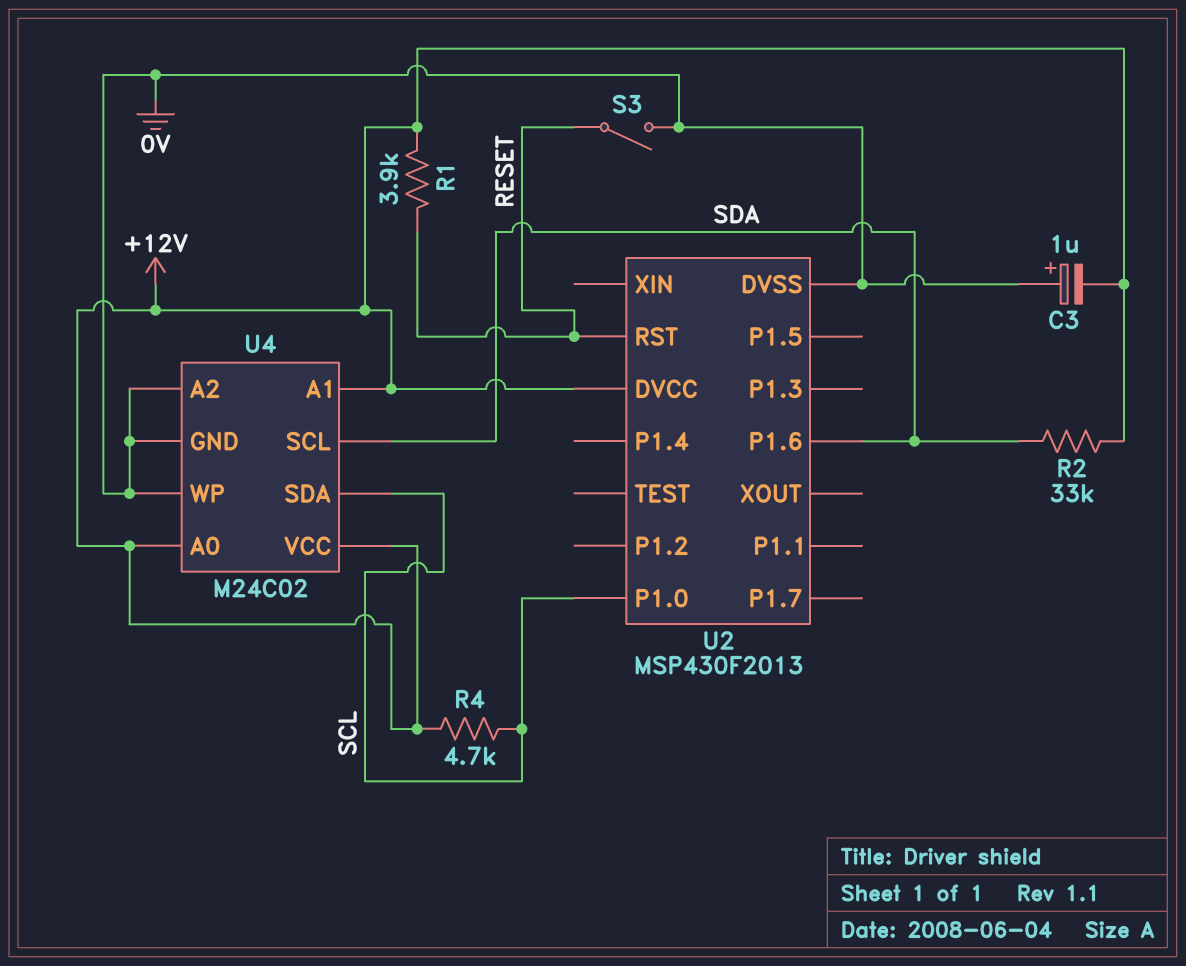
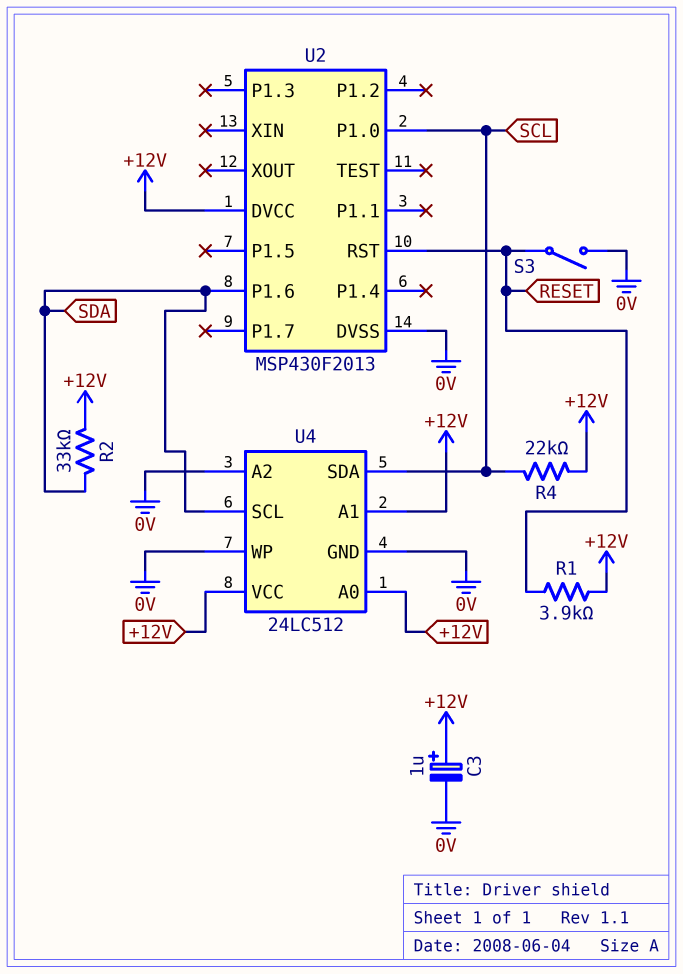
C3: 1uF (plus 0V, minus +12V) -> 1uF (plus +12V, minus 0V)
R4: 4.7k (+12V, SCL) -> 22k (+12V, SCL)
U4: M24C02 -> 24LC512

